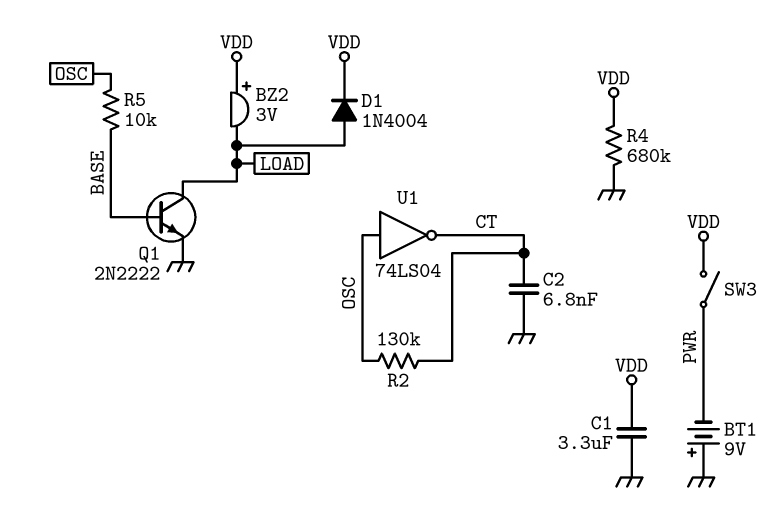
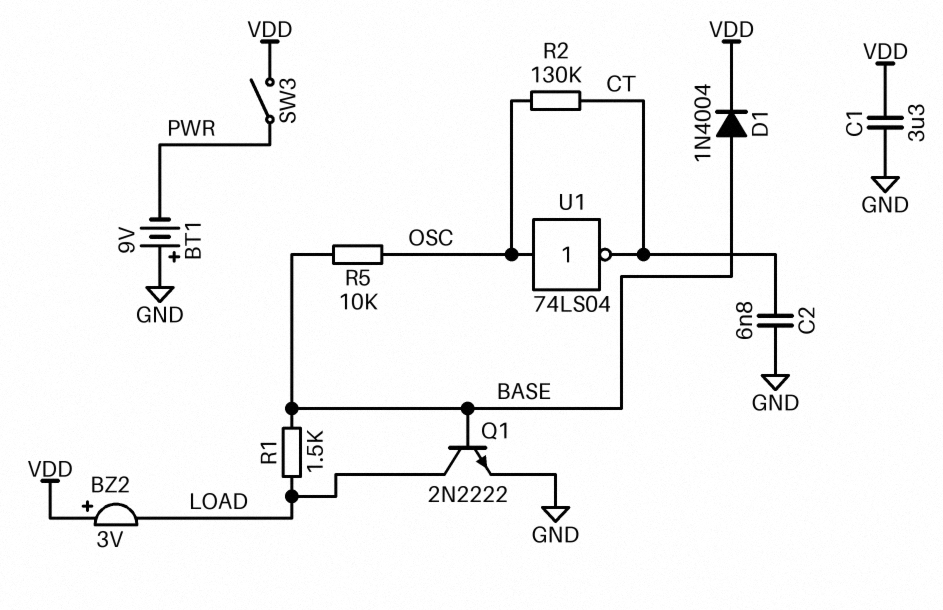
D1: diode 1N4004 (A LOAD, K VDD) -> diode 1N4004 (A BASE, K VDD)
R1: none -> 1.5k (BASE, LOAD)
R4: 680k (GND, VDD) -> none

